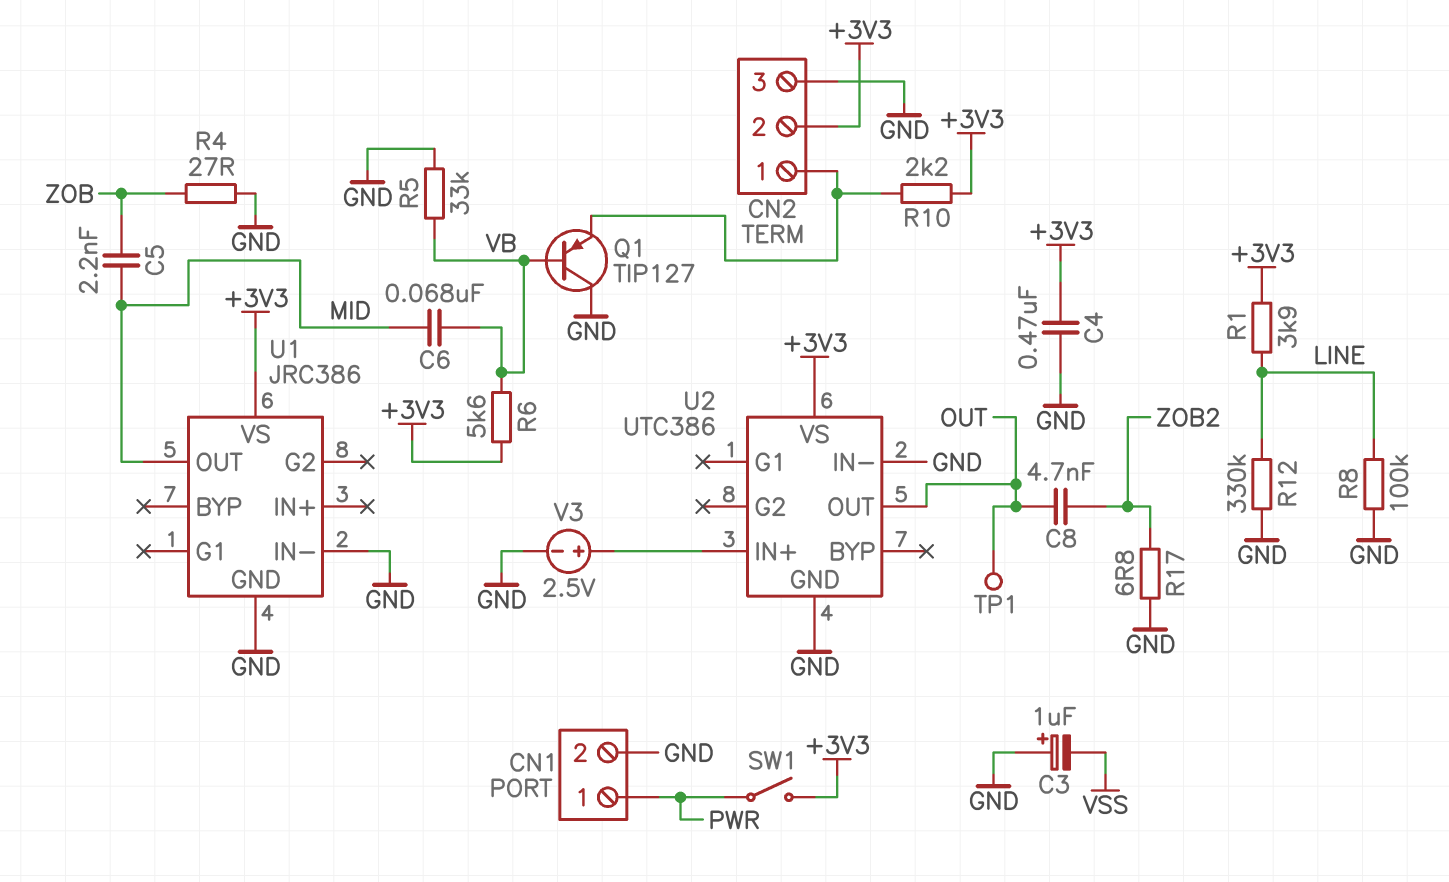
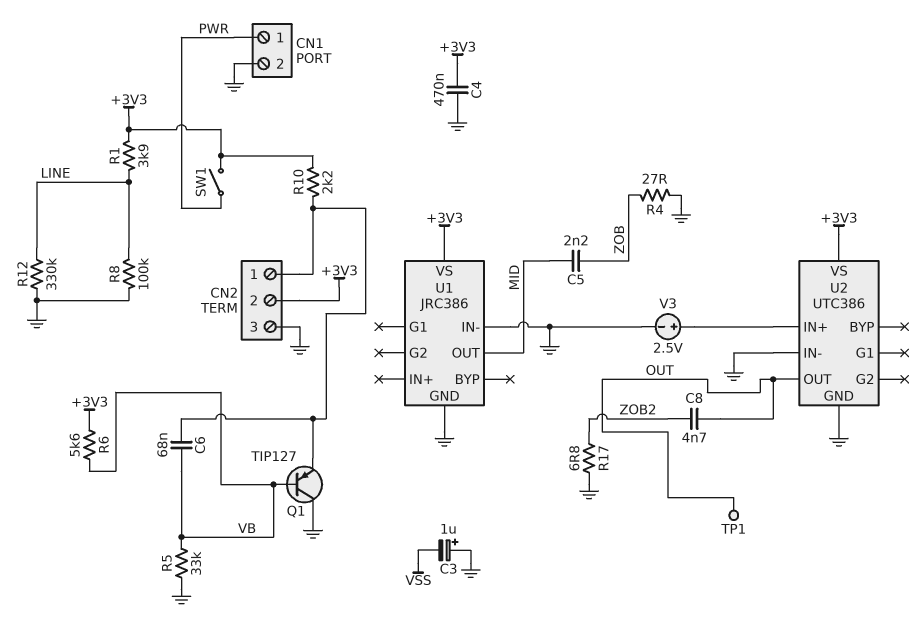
C6: 68nF (MID, VB) -> 68nF (CN2/1, VB)

